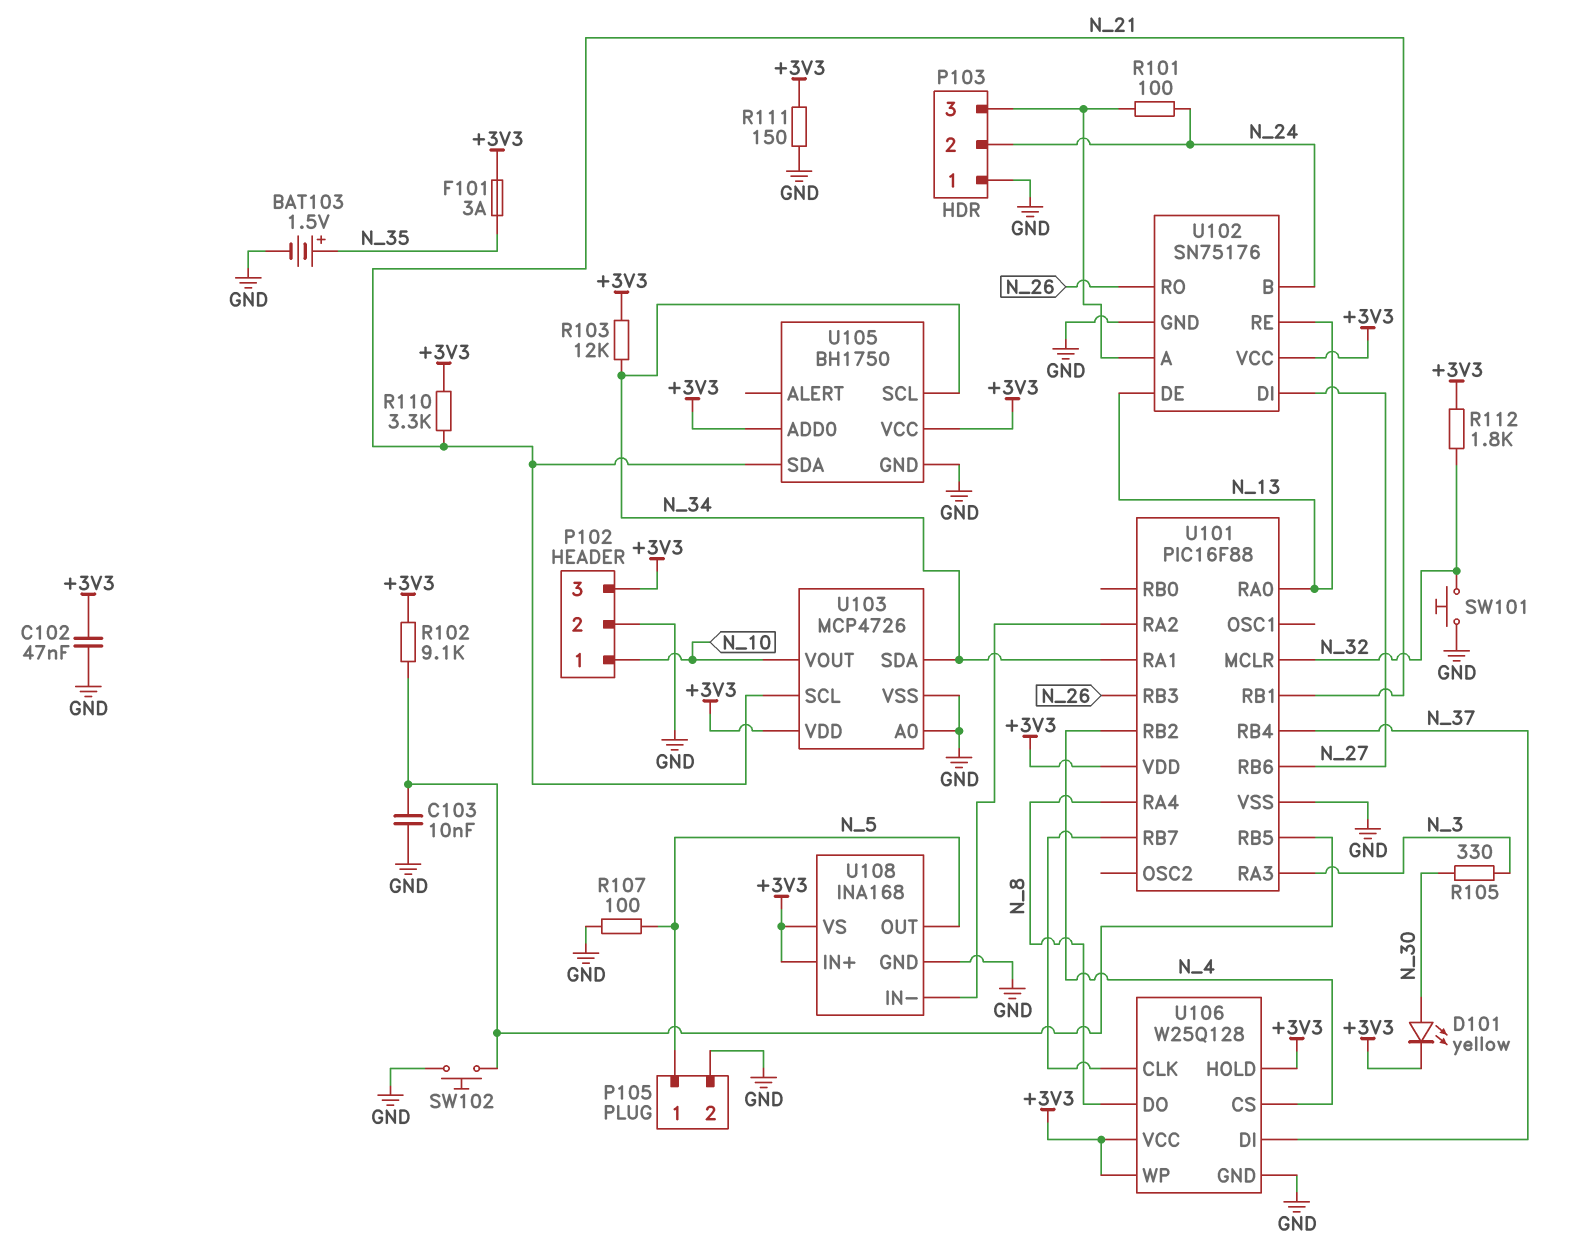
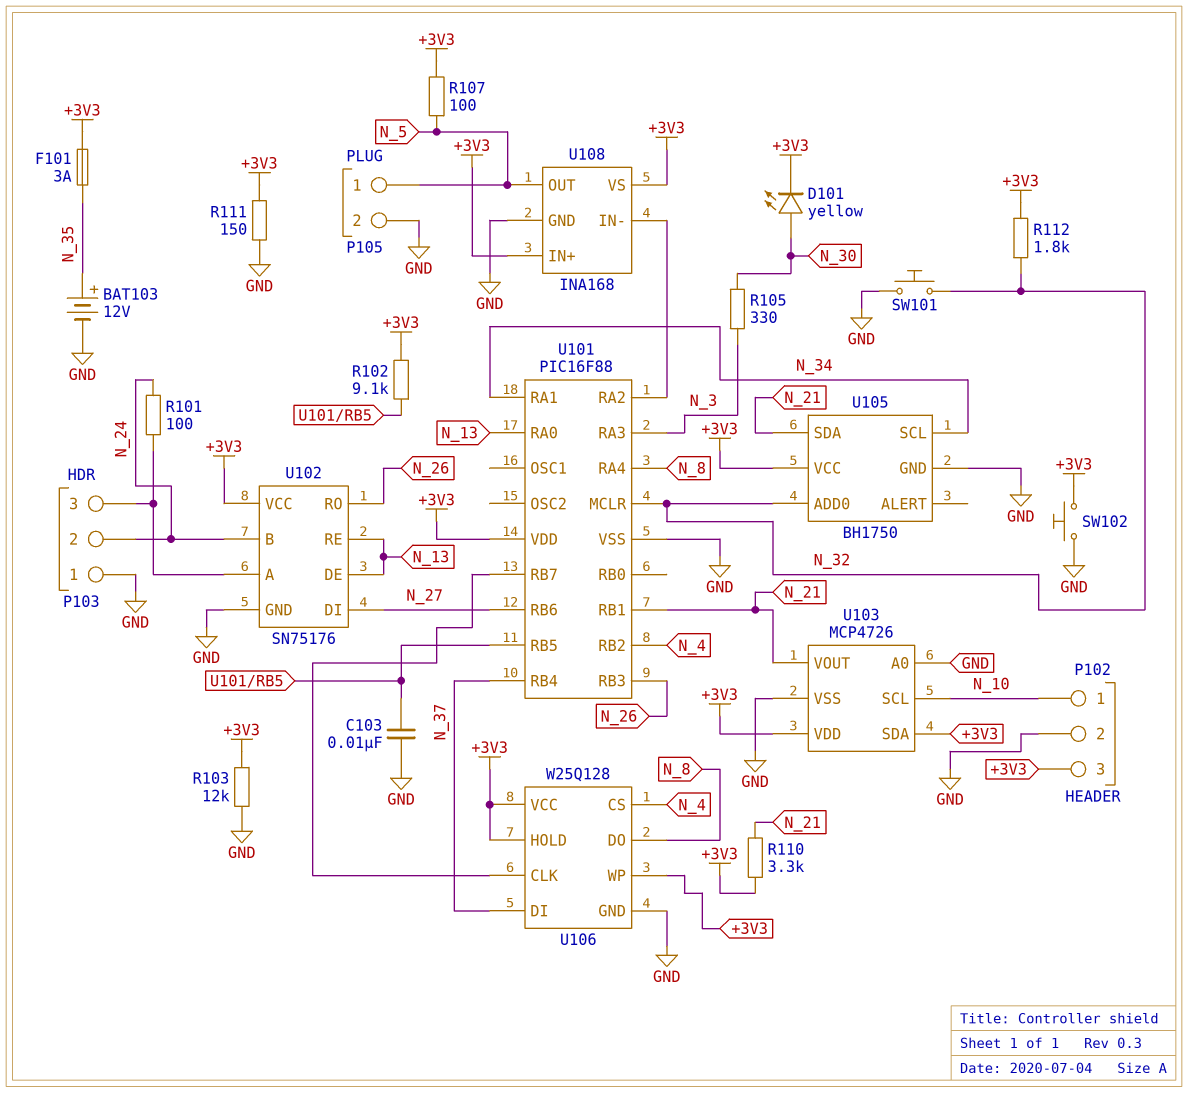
BAT103: 1.5V (plus N_35, minus GND) -> 12V (plus N_35, minus GND)
C102: 47nF (+3V3, GND) -> none
R103: 12k (+3V3, N_34) -> 12k (+3V3, GND)
R107: 100 (GND, N_5) -> 100 (+3V3, N_5)
SW102: button (GND, U101/RB5) -> button (+3V3, GND)
U103 pin SCL: N_21 -> N_10
U103 pin SDA: N_34 -> +3V3
U103 pin VOUT: N_10 -> N_21
U105 pin ADD0: +3V3 -> N_32

